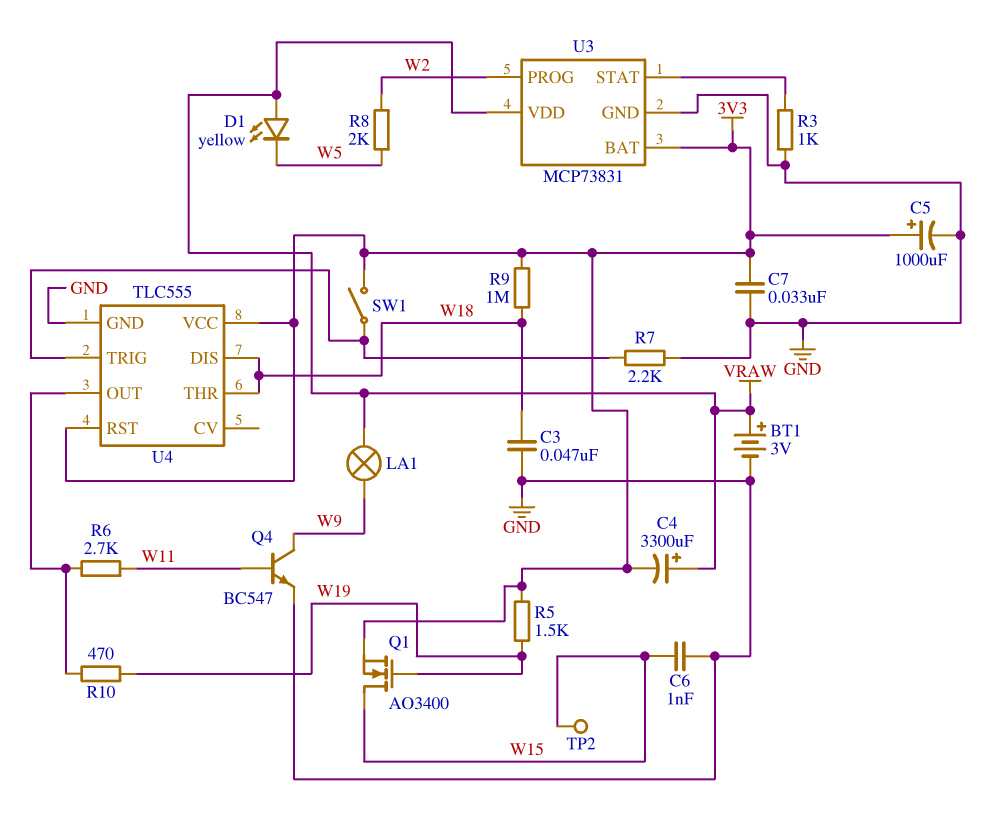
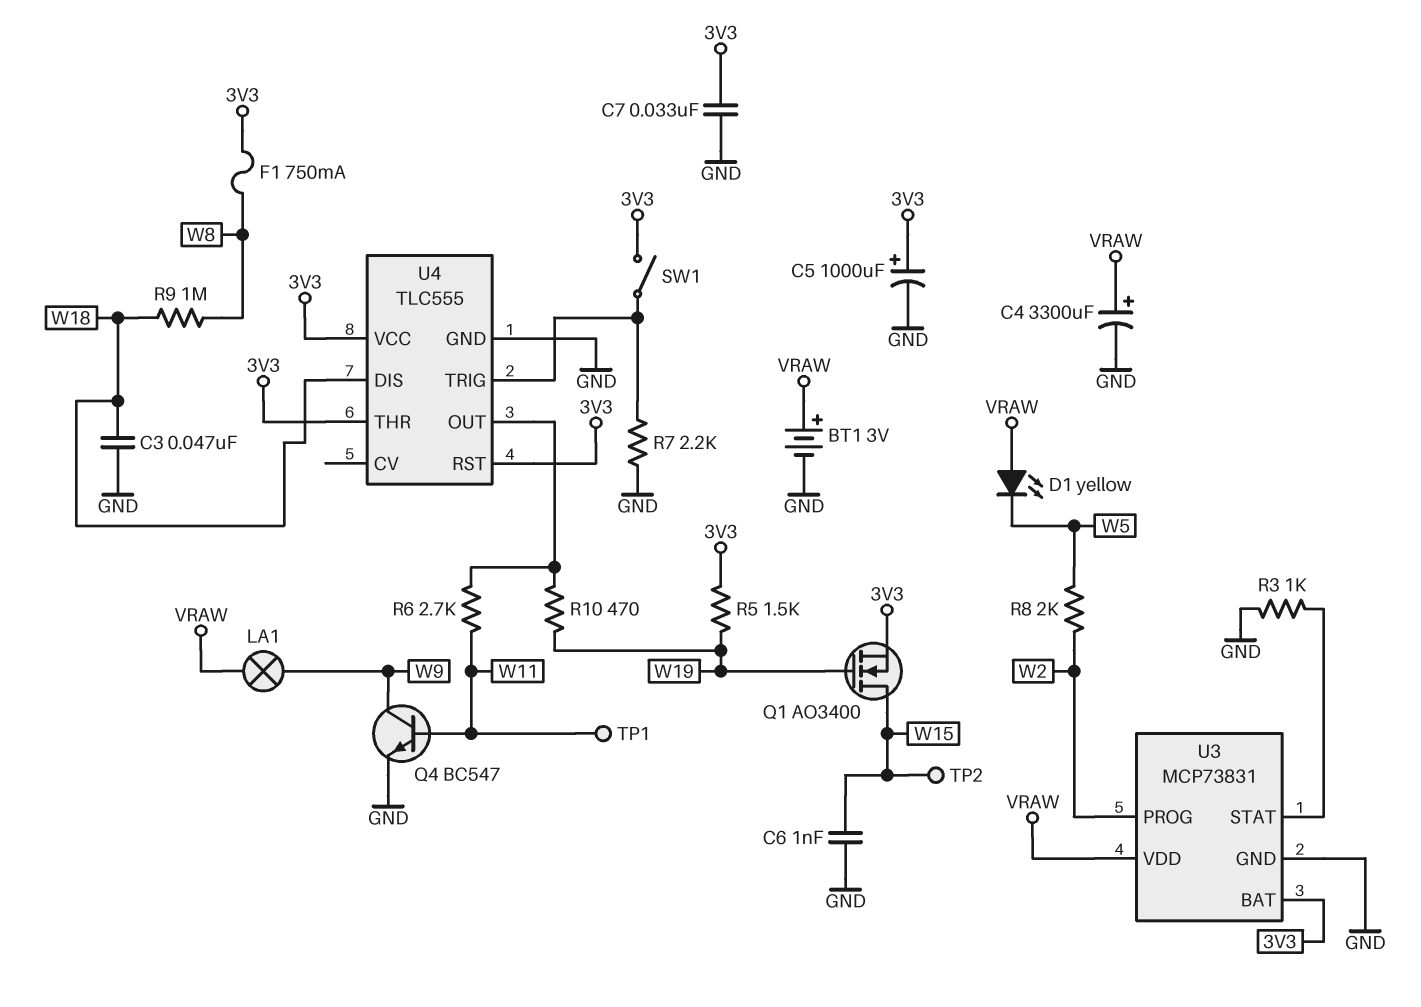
C4: 3300uF (plus VRAW, minus 3V3) -> 3300uF (plus VRAW, minus GND)
F1: none -> 750mA (3V3, W8)
R9: 1M (3V3, W18) -> 1M (W8, W18)
TP1: none -> test point (W11)
U4 pin THR: W18 -> 3V3

